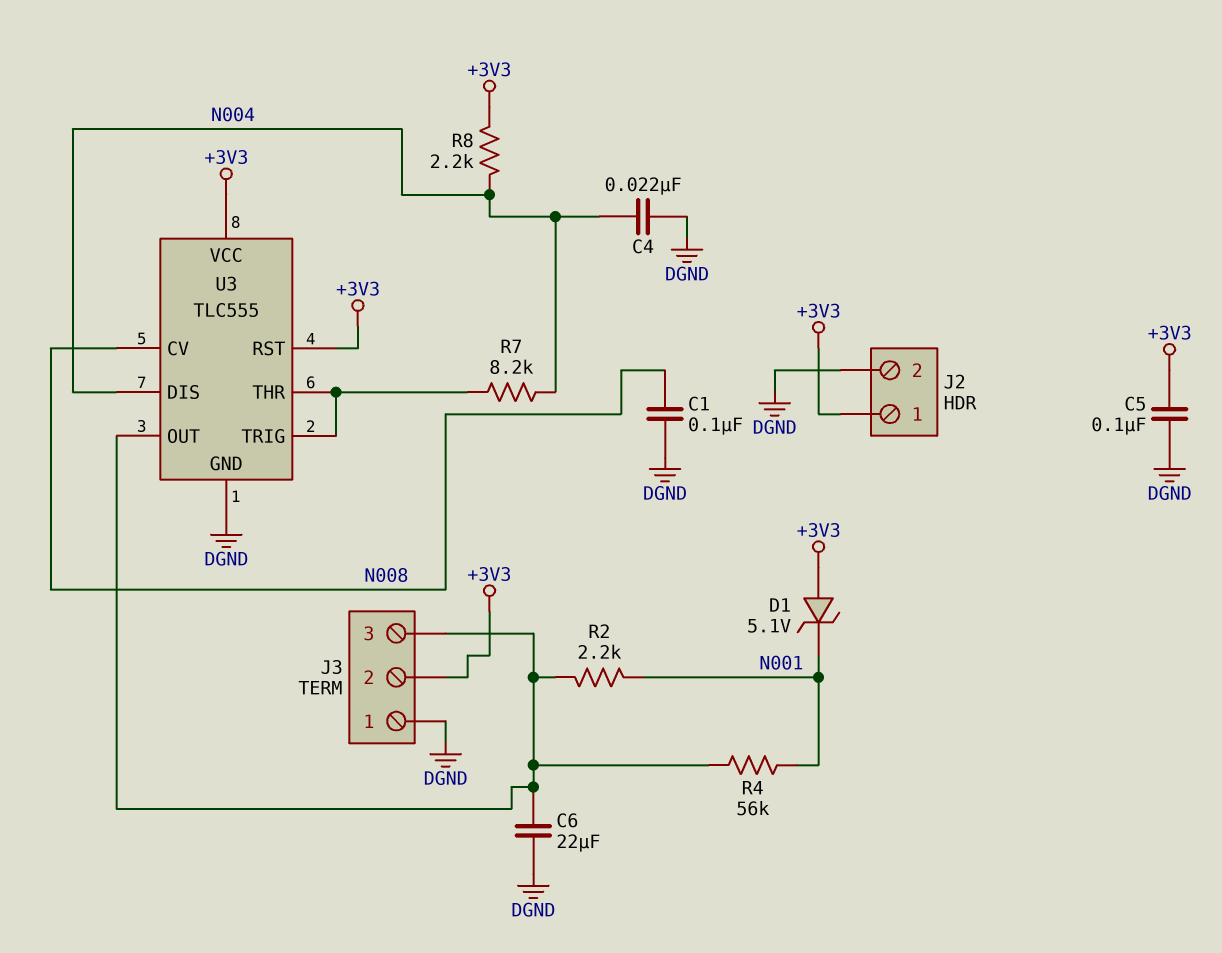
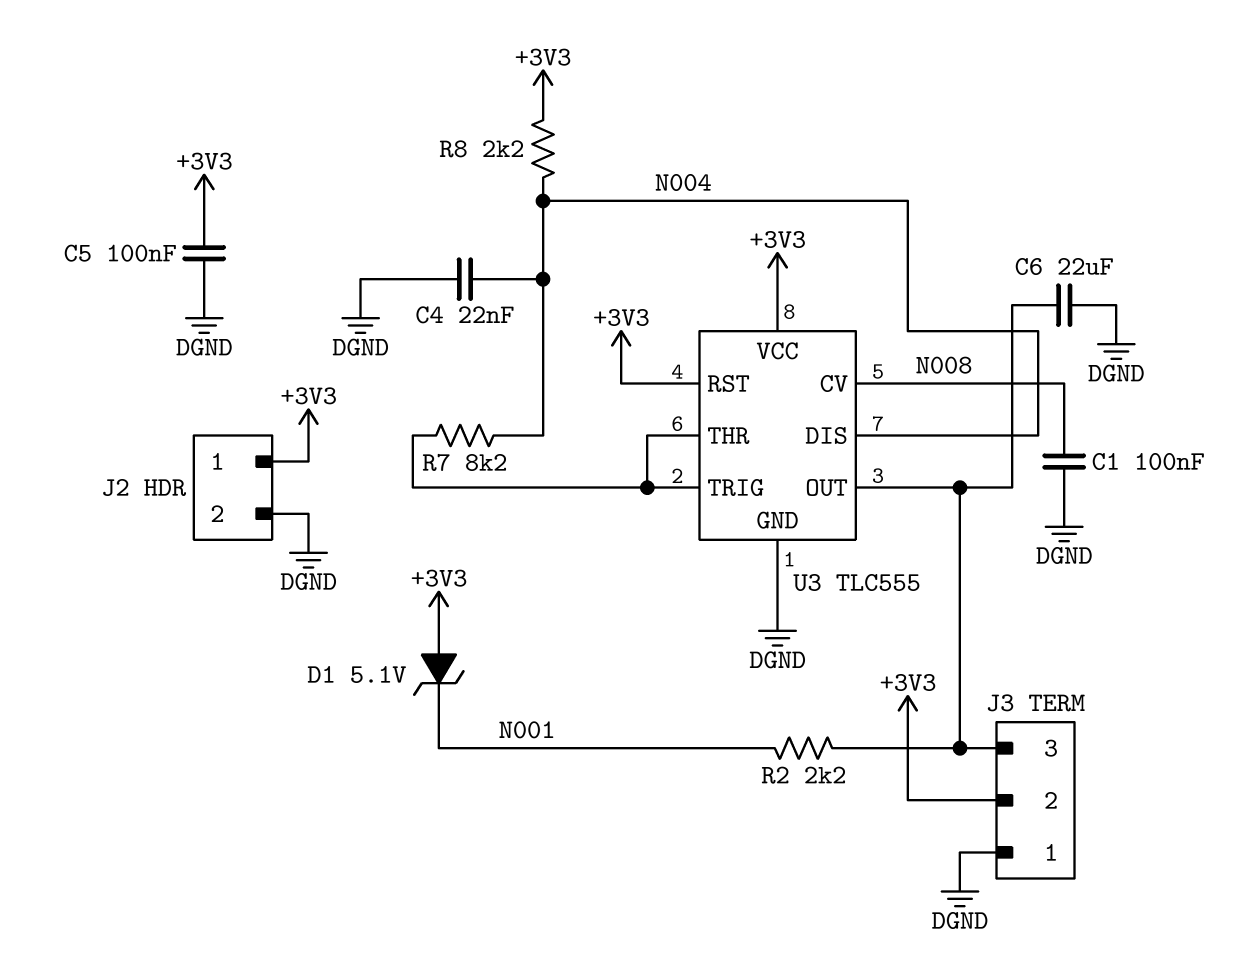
R4: 56k (J3/3, N001) -> none

